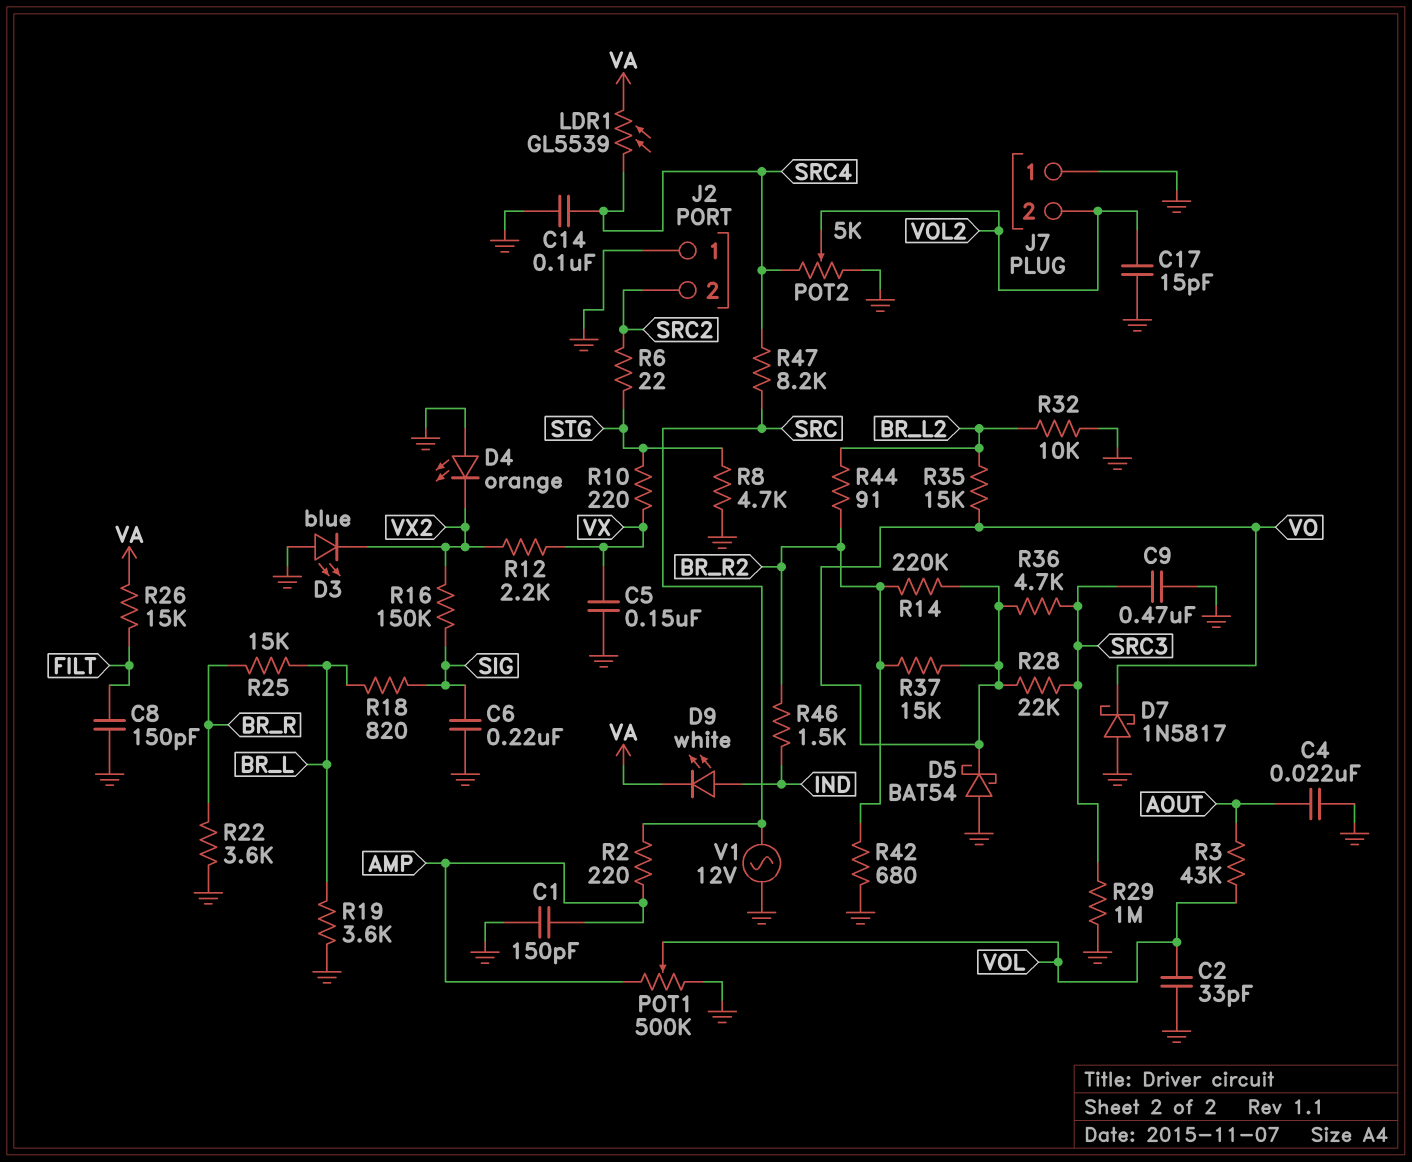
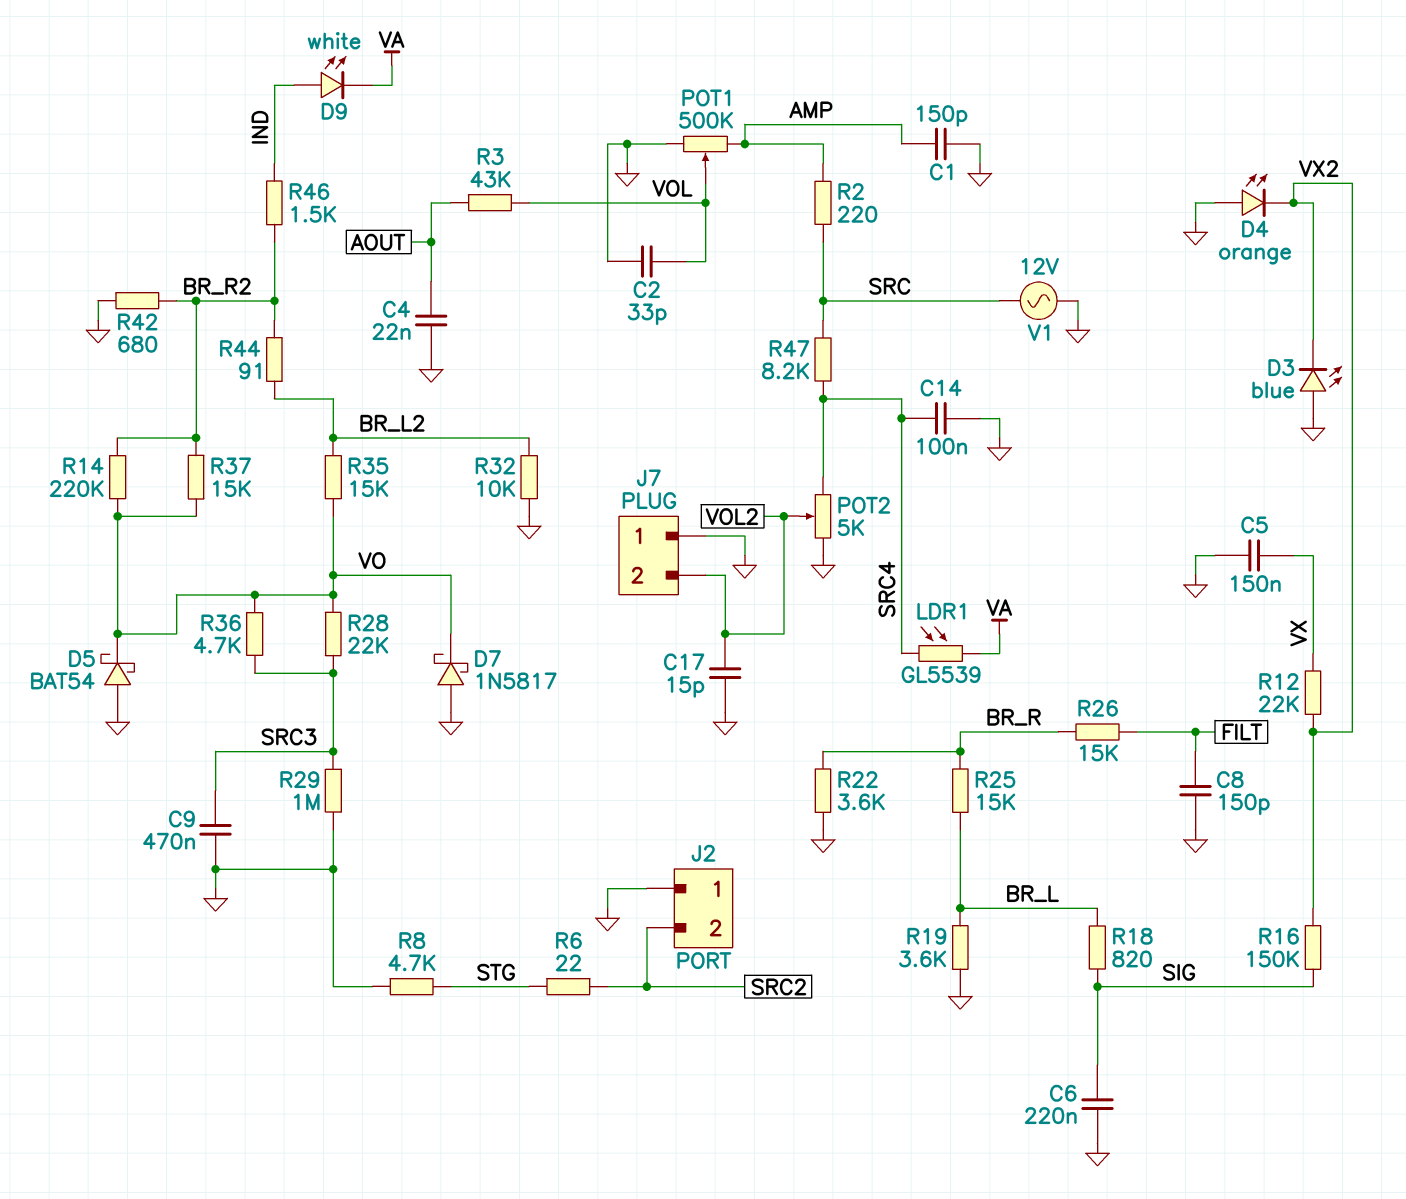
R10: 220 (STG, VX) -> none
R12: 2.2k (VX, VX2) -> 22k (VX, VX2)
R26: 15k (FILT, VA) -> 15k (BR_R, FILT)

